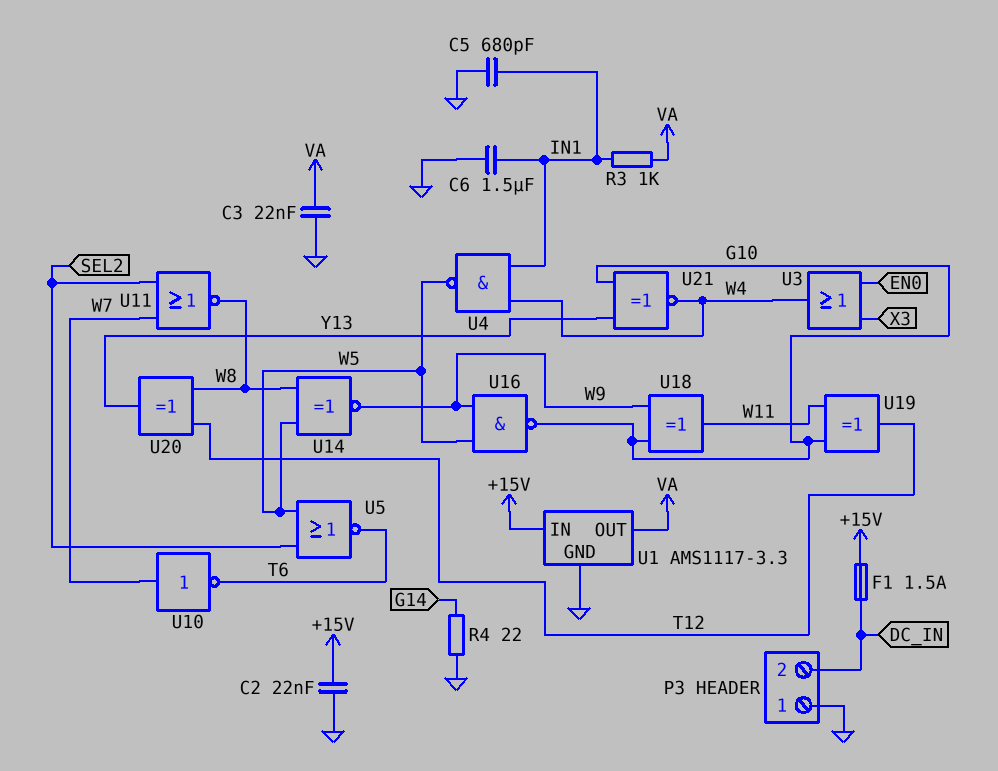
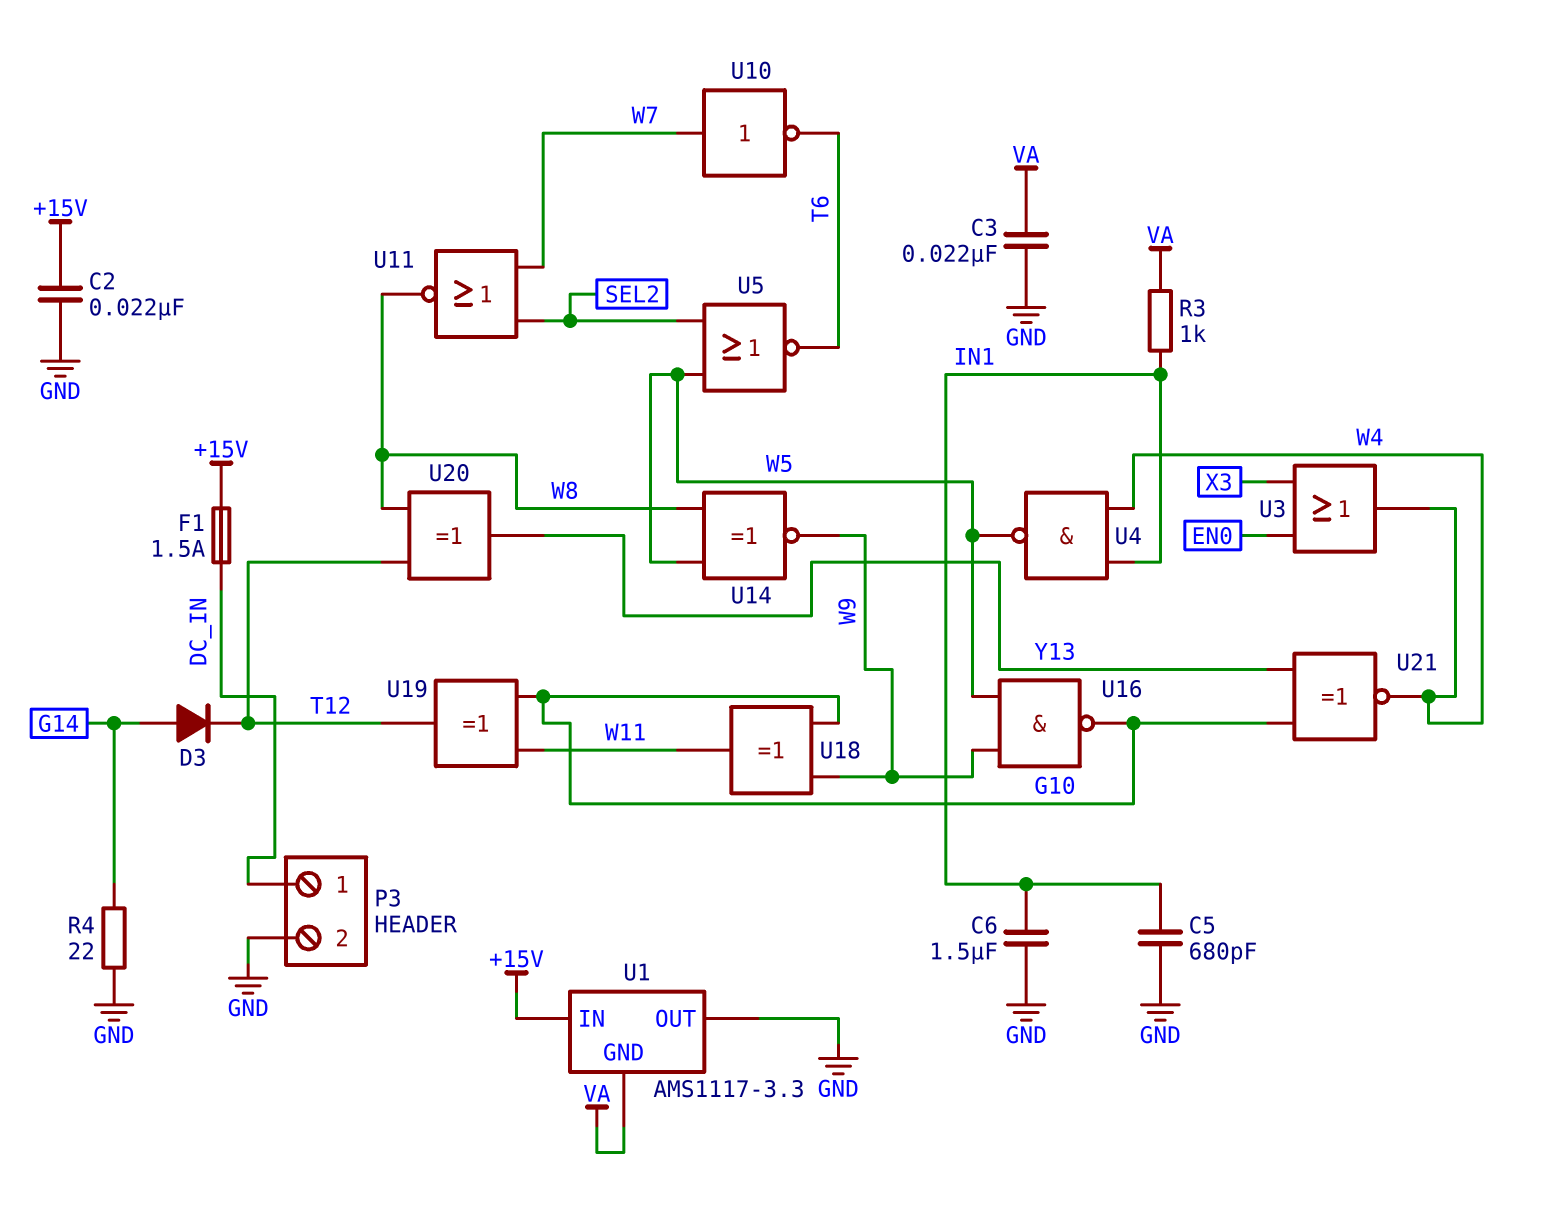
D3: none -> diode (A G14, K T12)
P3 pin 1: GND -> DC_IN
P3 pin 2: DC_IN -> GND
U1 pin GND: GND -> VA
U1 pin OUT: VA -> GND

